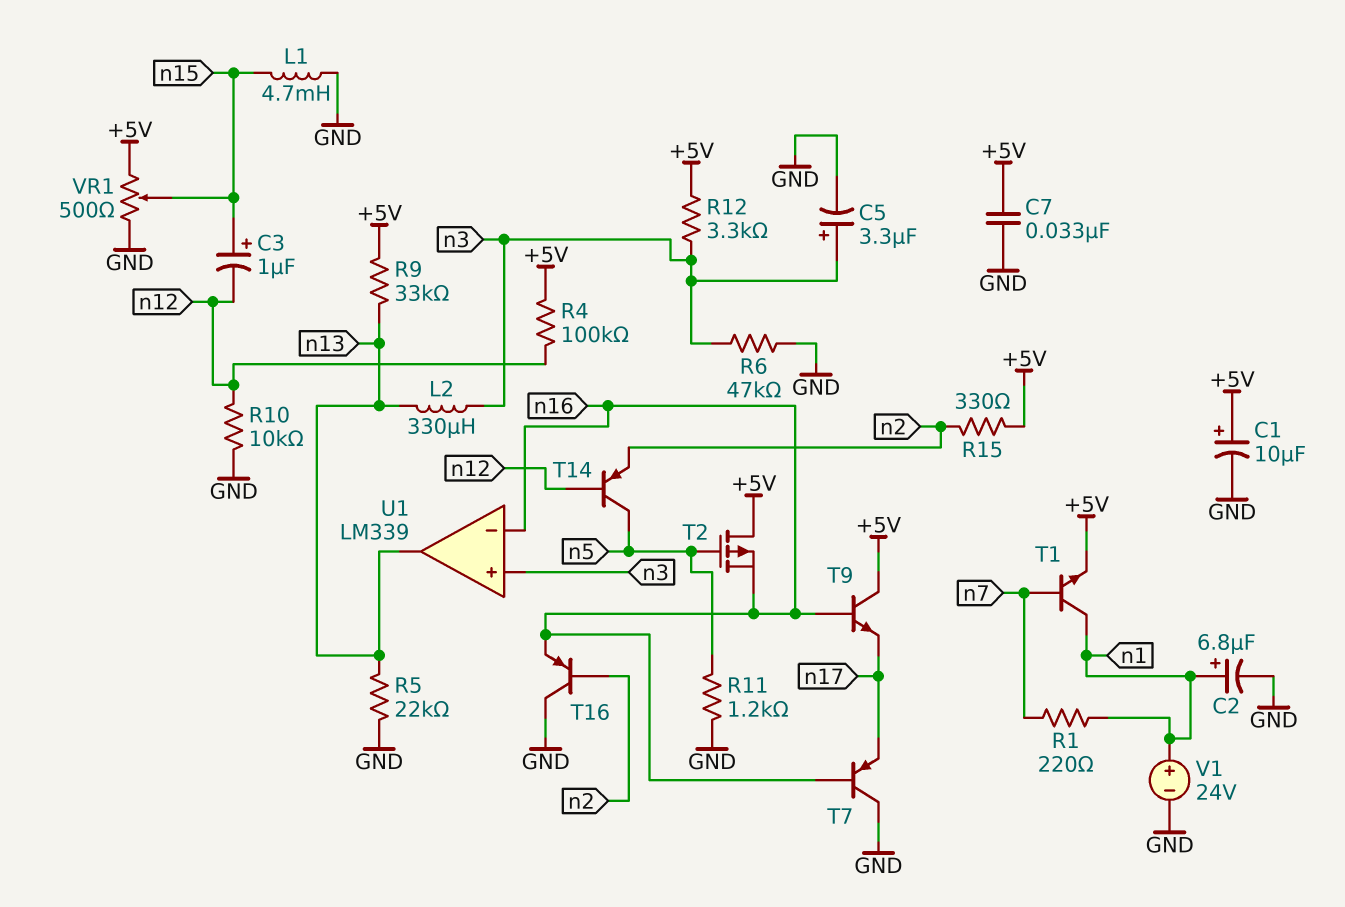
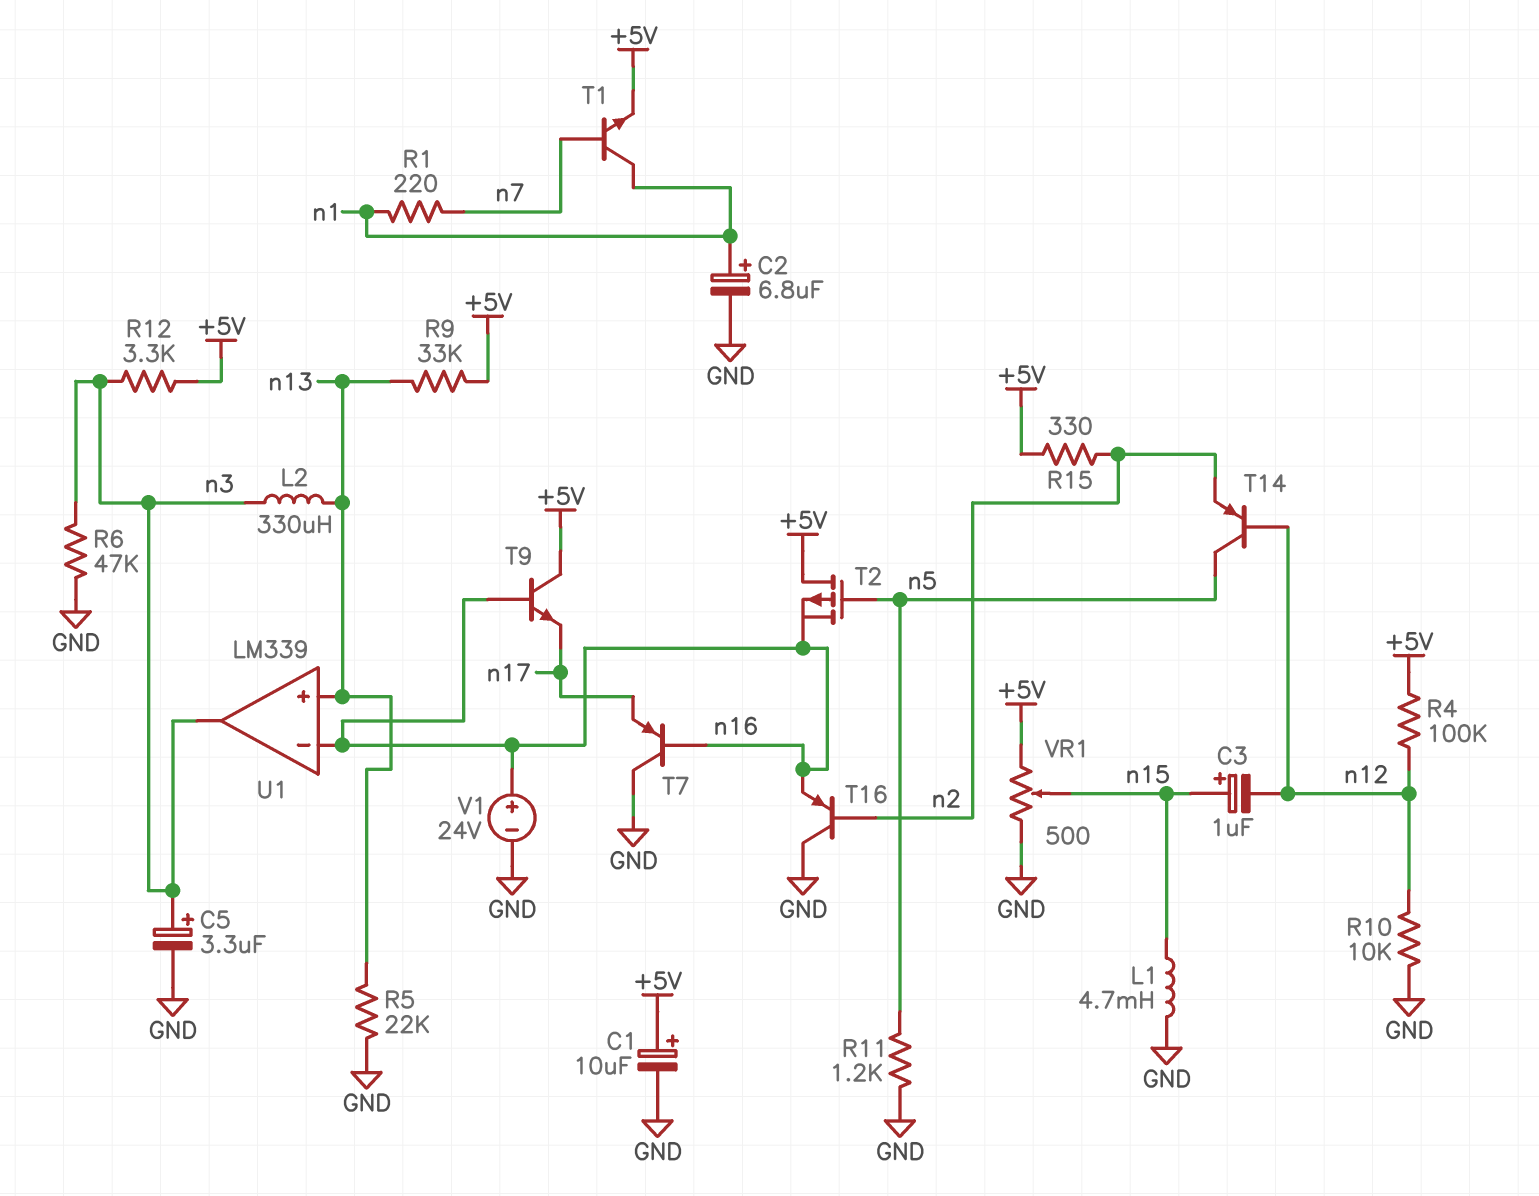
C7: 33nF (+5V, GND) -> none
U1 pin in+: n3 -> n13
U1 pin out: n13 -> n3
V1: 24V (plus n1, minus GND) -> 24V (plus n16, minus GND)

